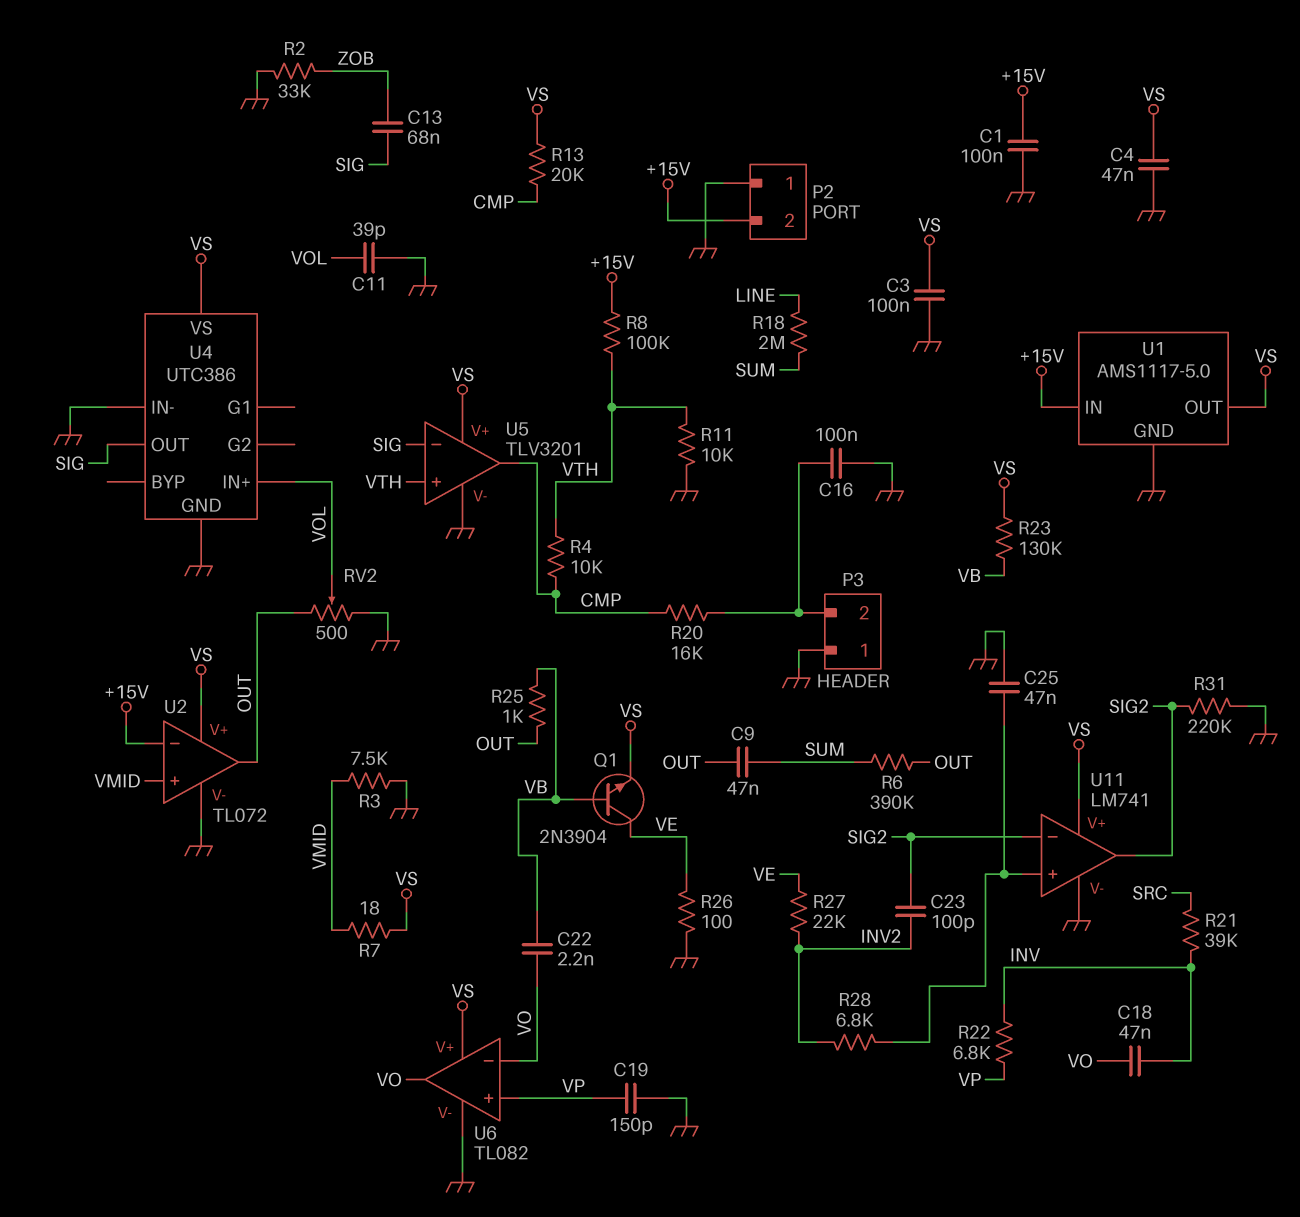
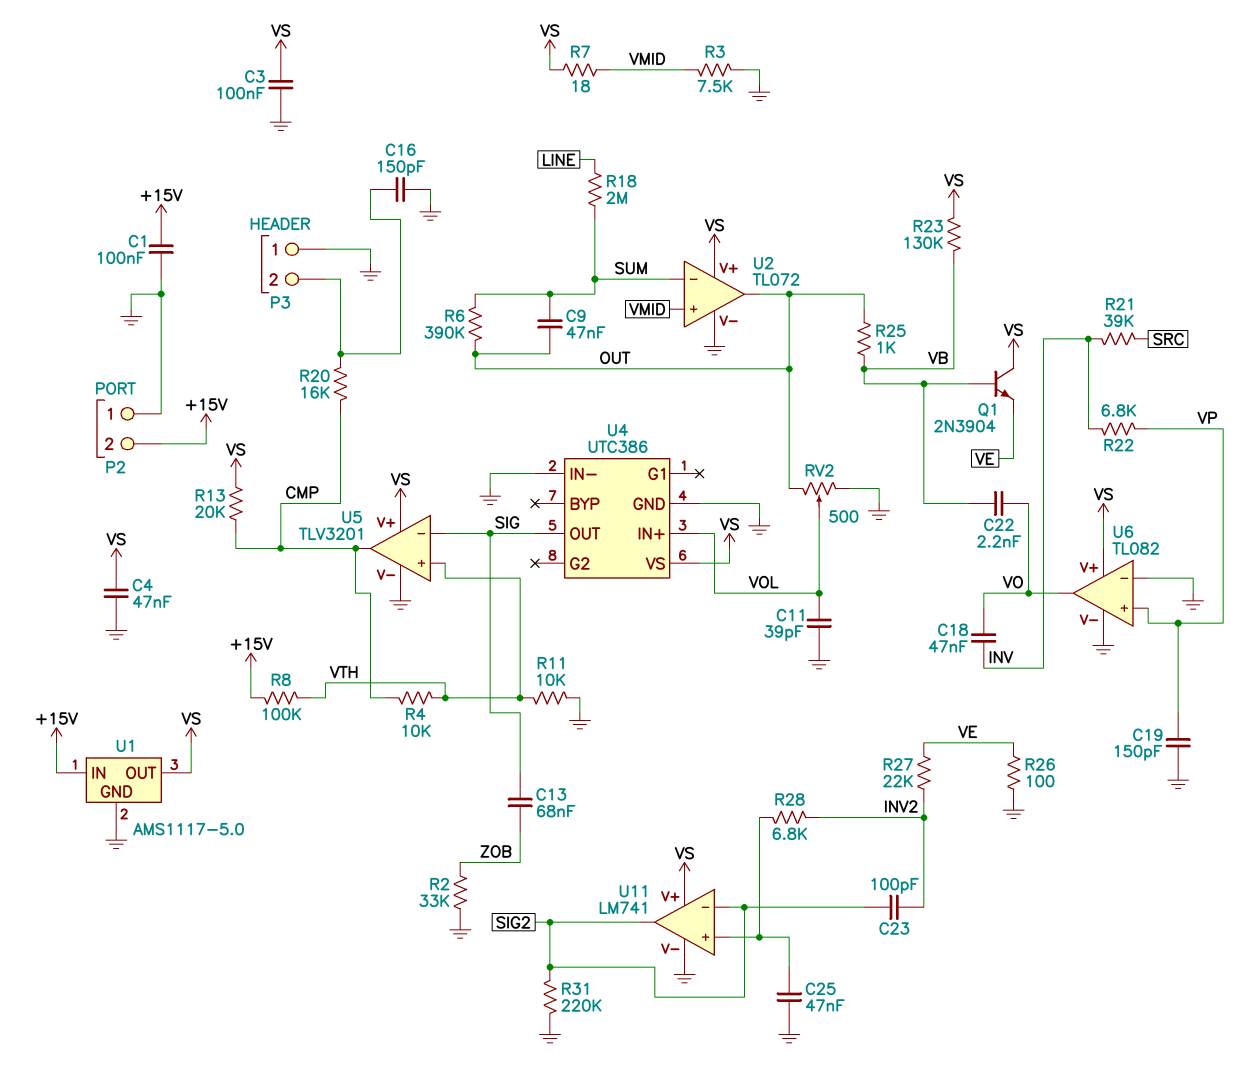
C16: 100nF (GND, P3/2) -> 150pF (GND, P3/2)
Q1: NPN 2N3904 (B VB, C VE, E VS) -> NPN 2N3904 (B VB, C VS, E VE)
U2 pin in-: +15V -> SUM
U6 pin in-: VO -> GND

